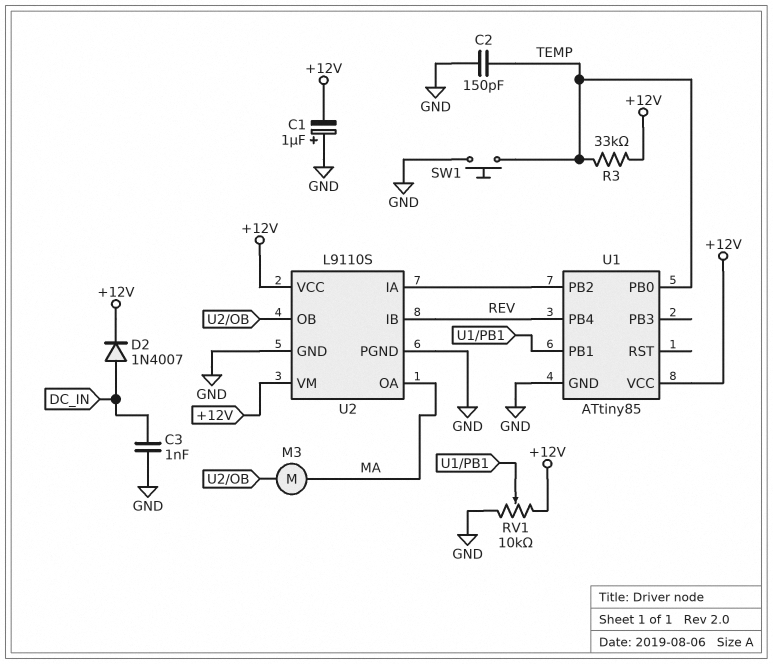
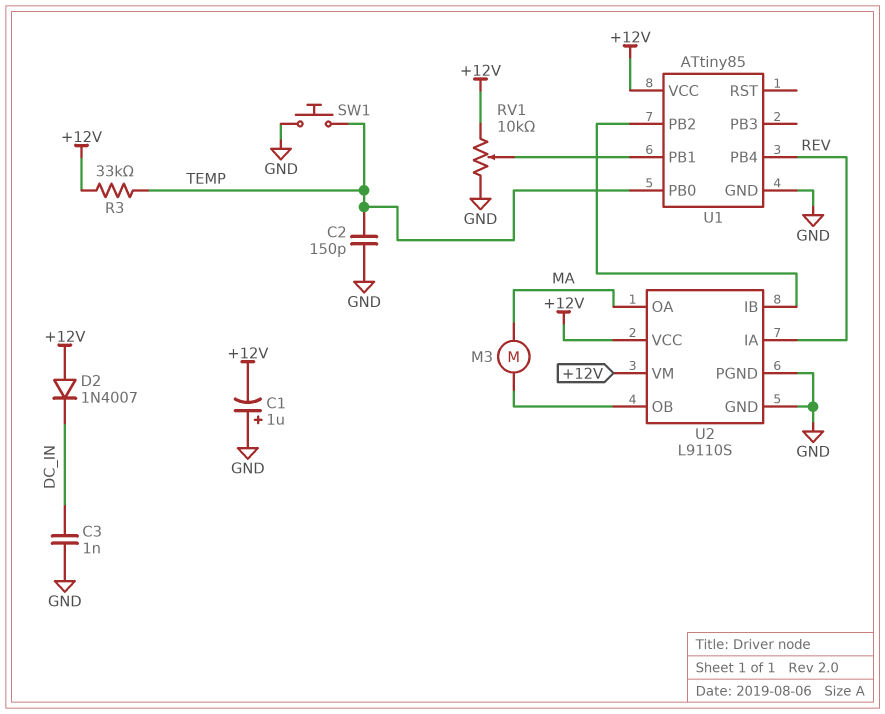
D2: diode 1N4007 (A DC_IN, K +12V) -> diode 1N4007 (A +12V, K DC_IN)
U2 pin IA: U1/PB2 -> REV
U2 pin IB: REV -> U1/PB2

